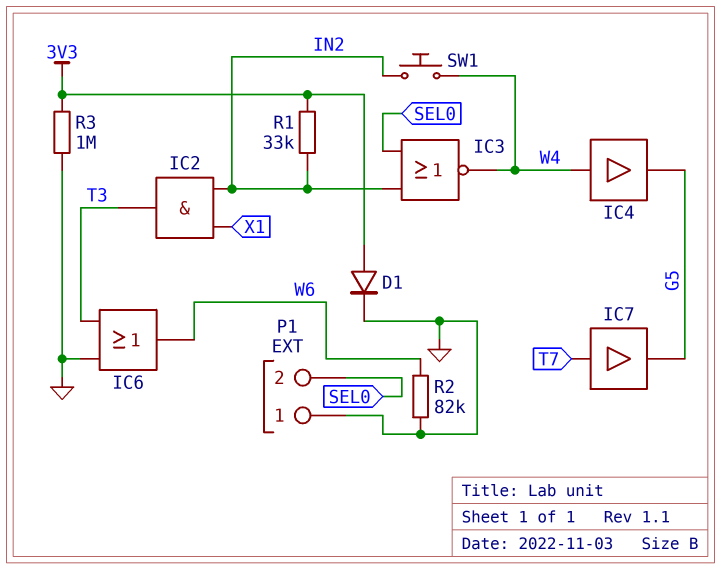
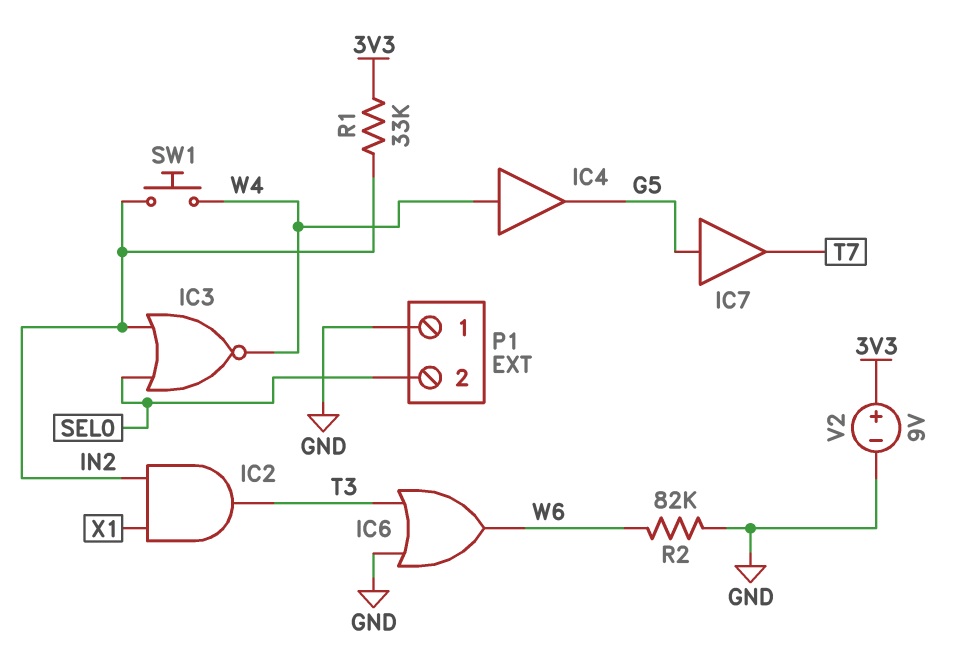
D1: diode (A 3V3, K GND) -> none
IC7: buffer (in T7, out G5) -> buffer (in G5, out T7)
R3: 1M (3V3, GND) -> none
V2: none -> 9V (plus 3V3, minus GND)

